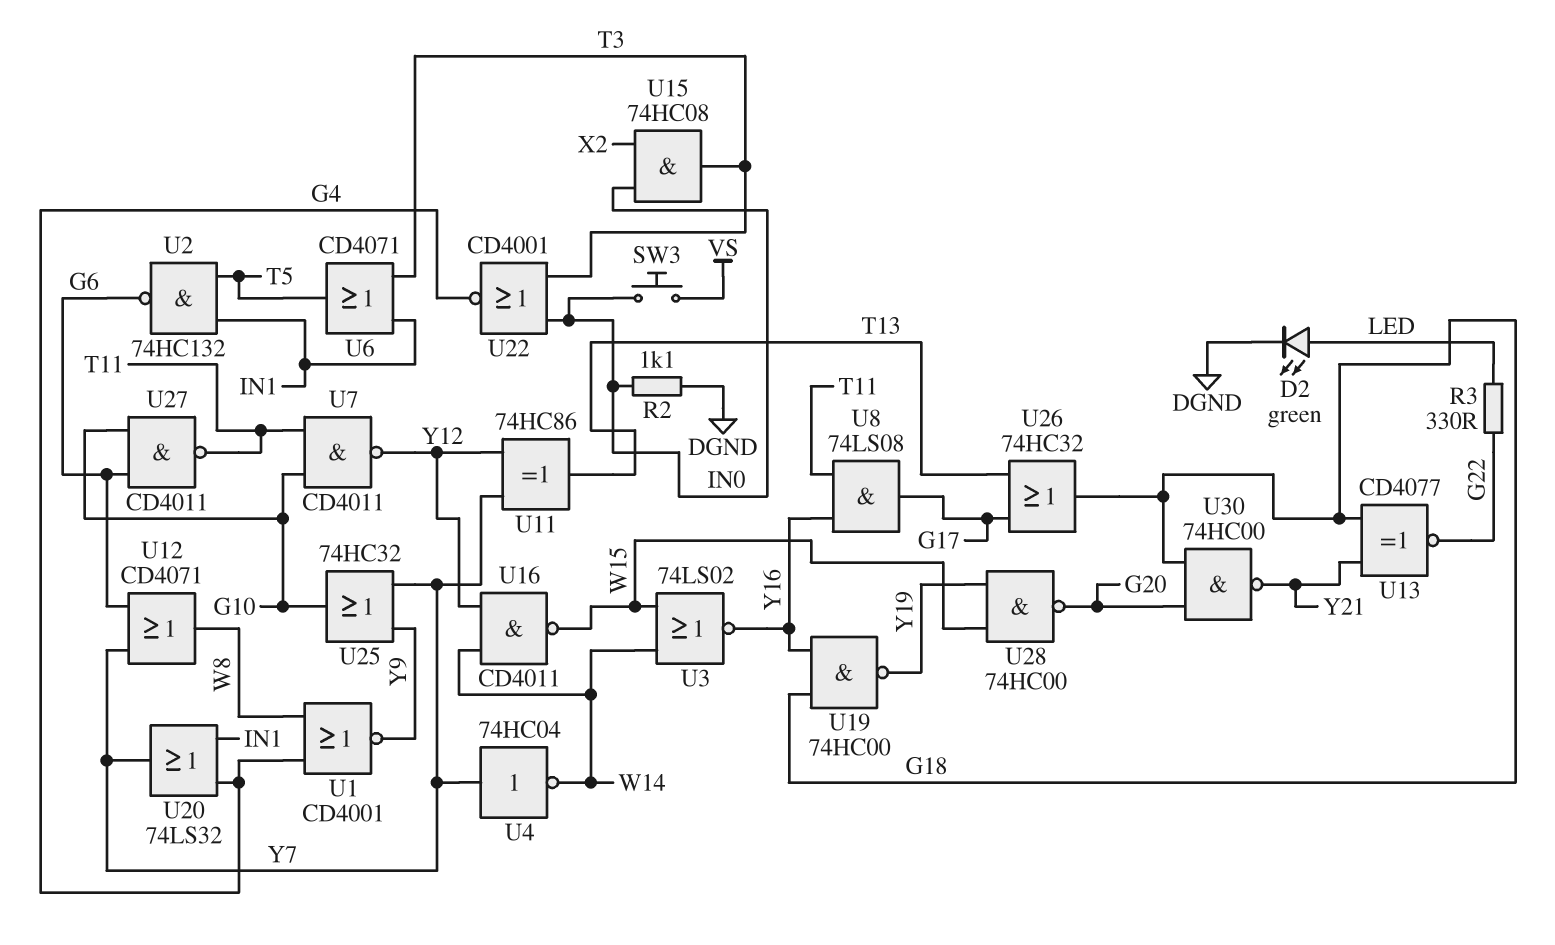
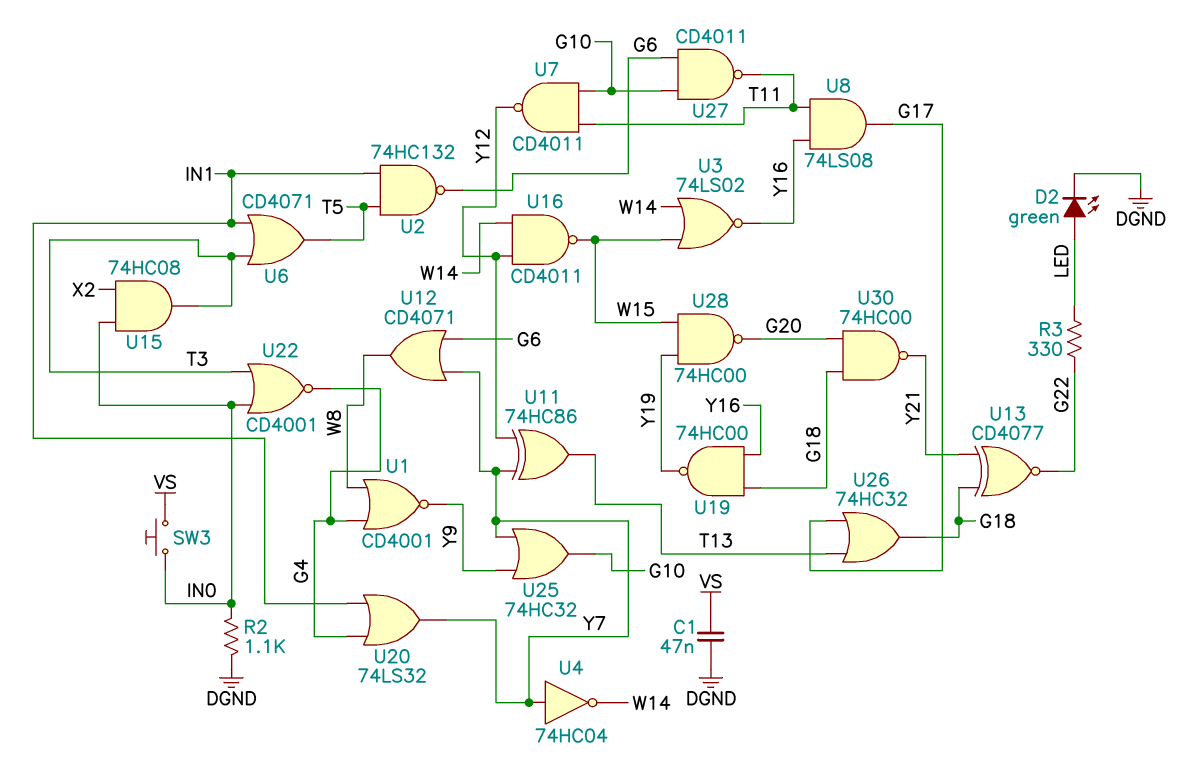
C1: none -> 47nF (DGND, VS)

